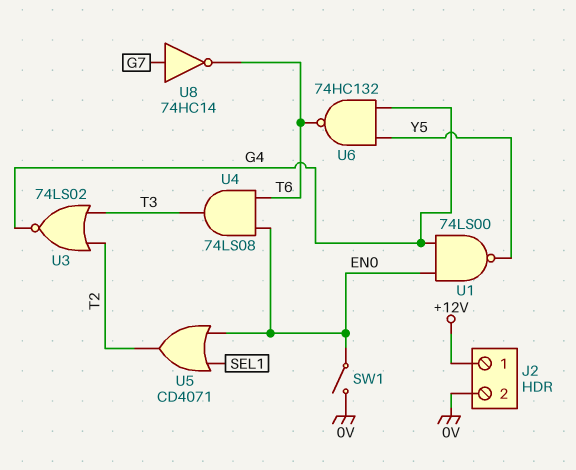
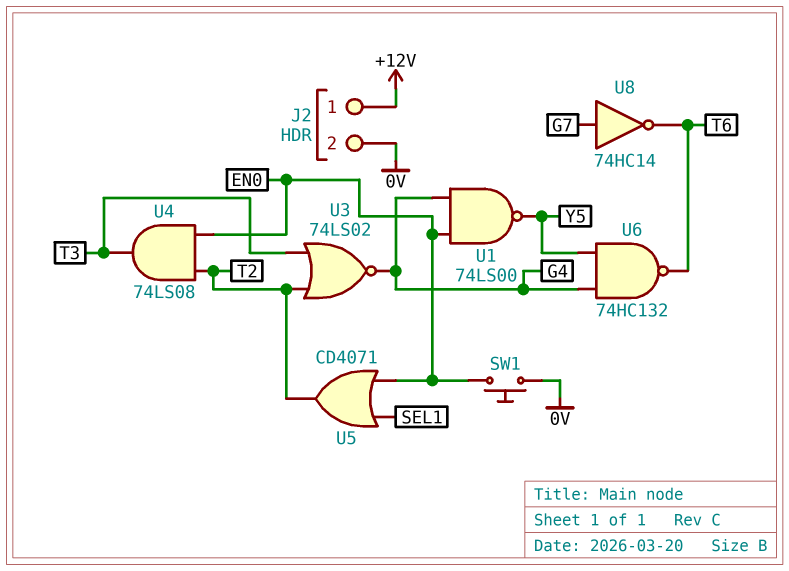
SW1: switch (0V, EN0) -> button (0V, EN0)
U4: AND 74LS08 (in EN0, in T6, out T3) -> AND 74LS08 (in EN0, in T2, out T3)

